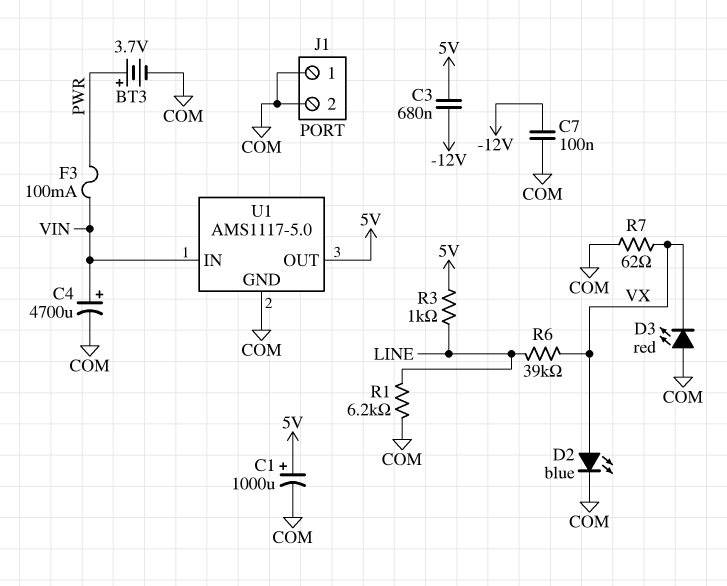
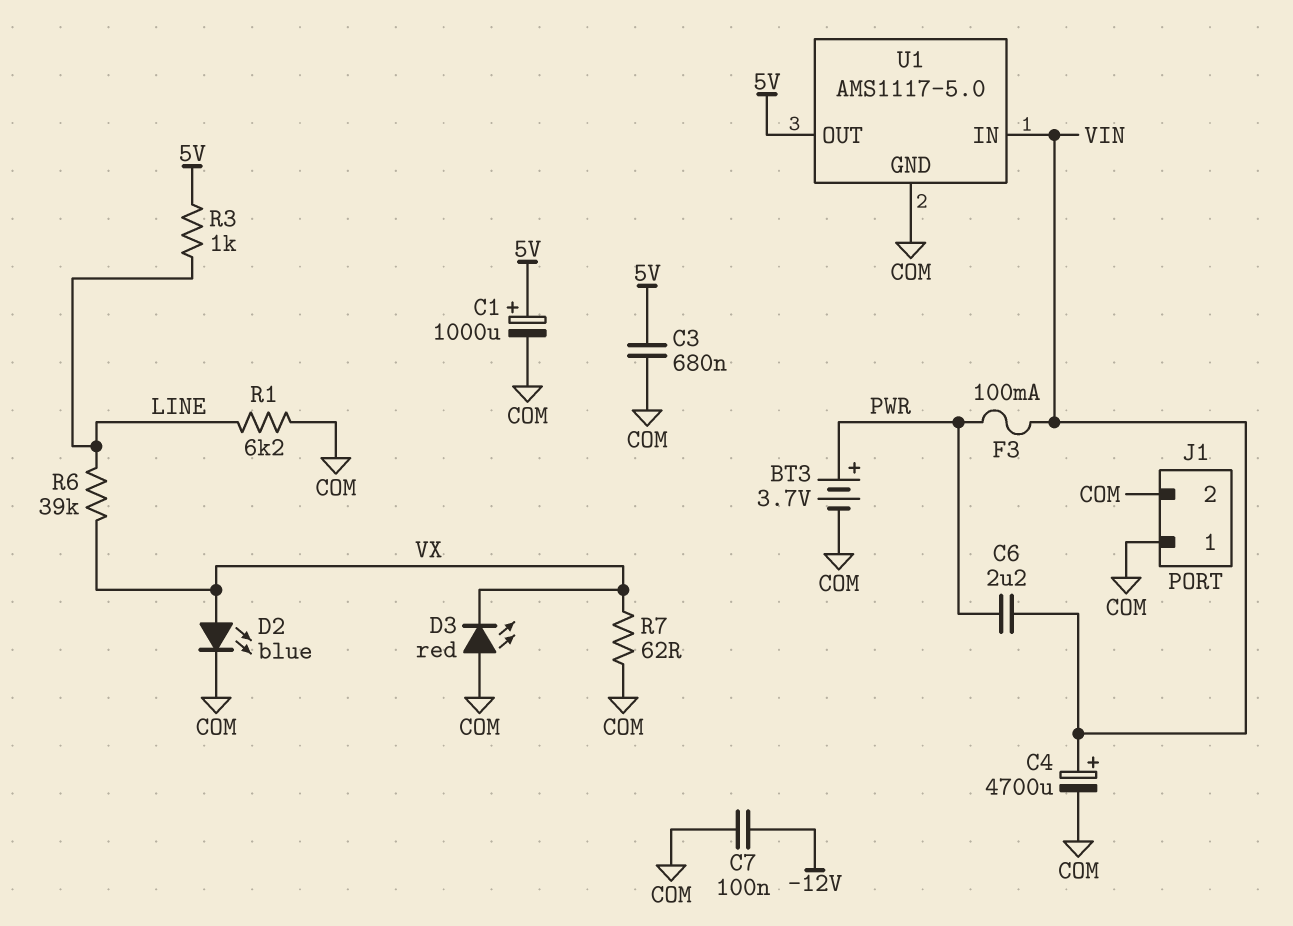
C3: 680nF (-12V, 5V) -> 680nF (5V, COM)
C6: none -> 2.2uF (PWR, VIN)

